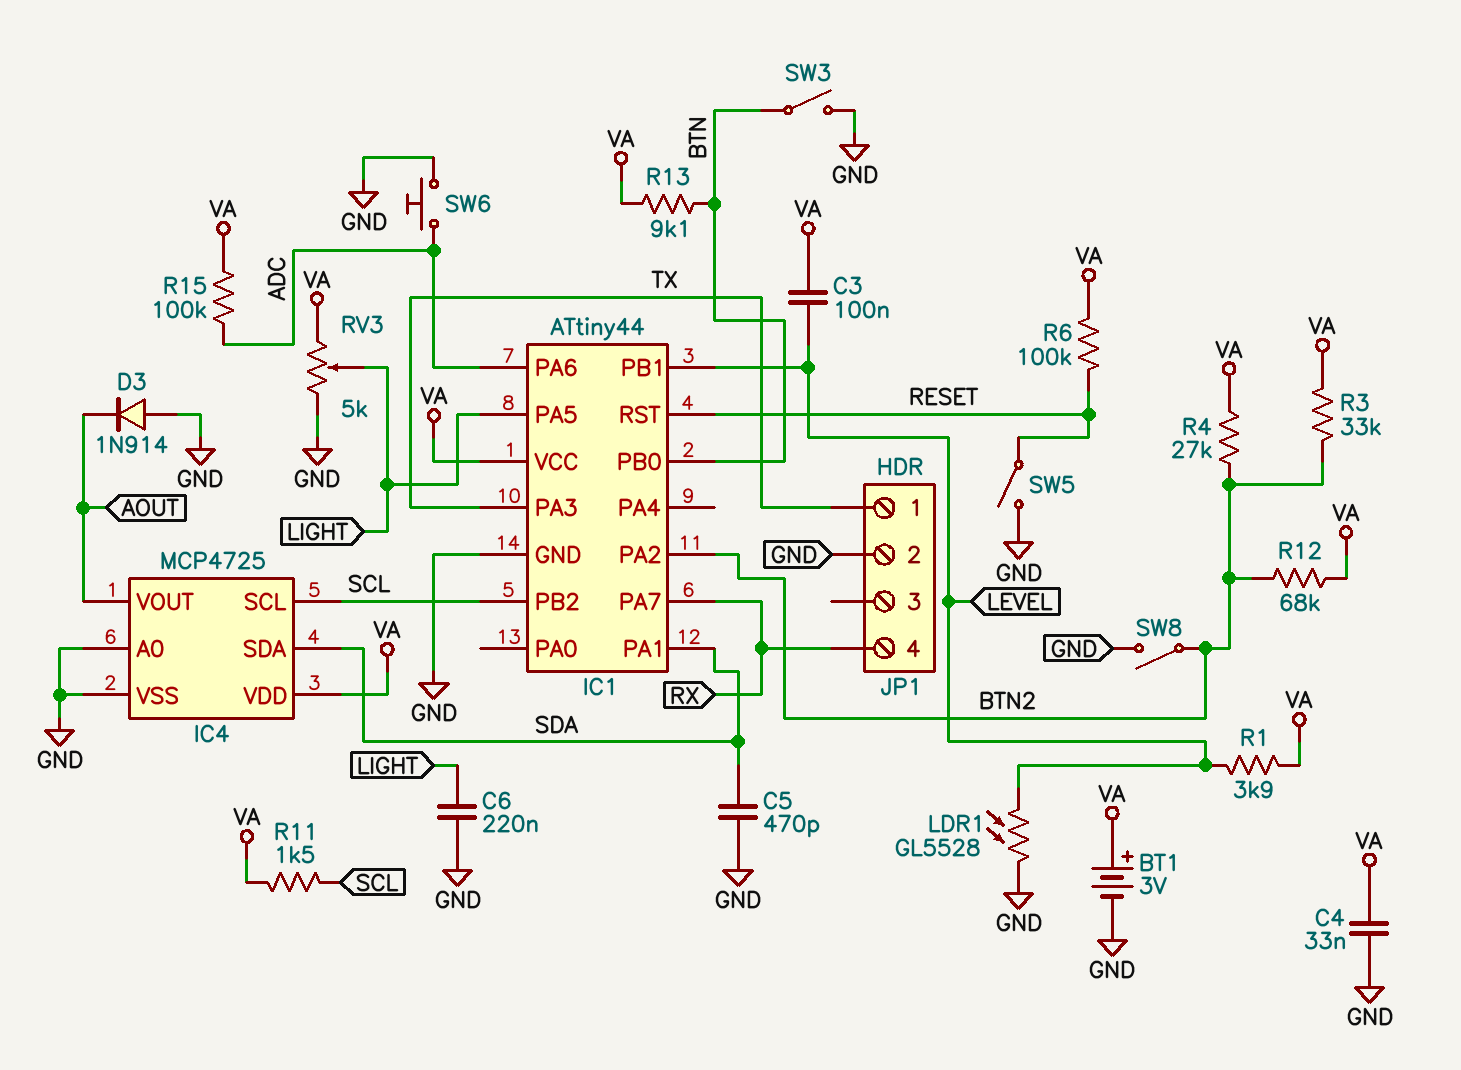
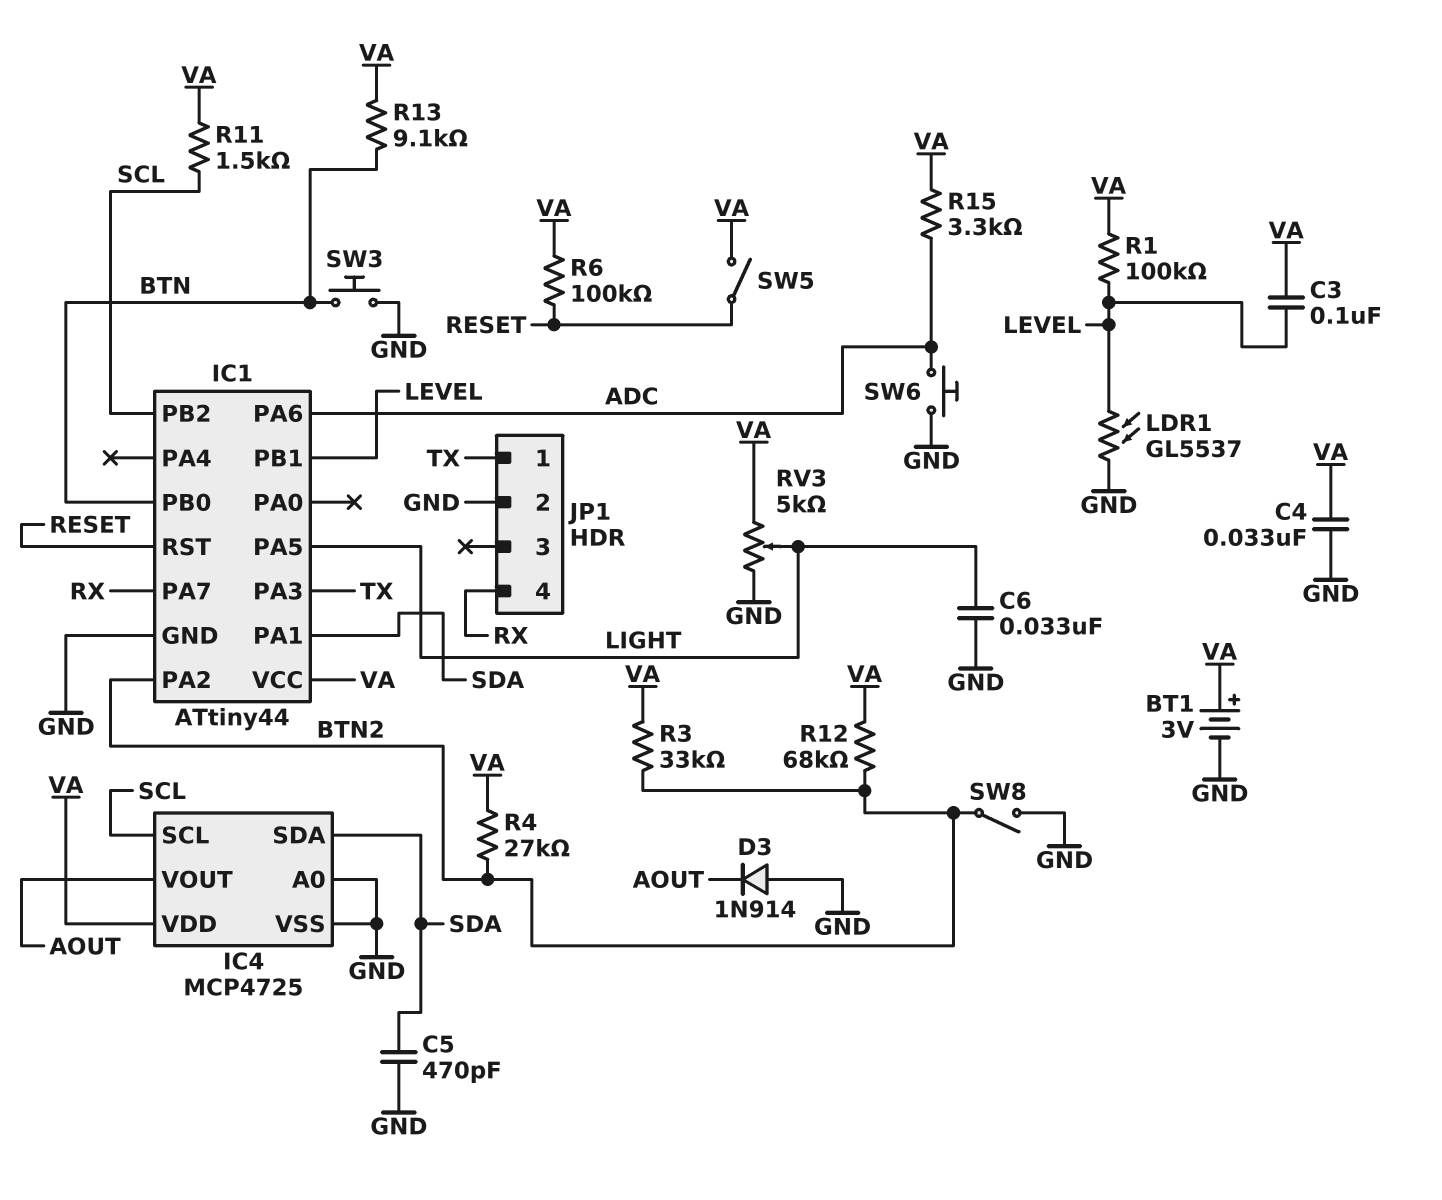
C6: 220nF (GND, LIGHT) -> 33nF (GND, LIGHT)
LDR1: GL5528 (GND, LEVEL) -> GL5537 (GND, LEVEL)
R1: 3.9k (LEVEL, VA) -> 100k (LEVEL, VA)
R15: 100k (ADC, VA) -> 3.3k (ADC, VA)
SW3: switch (BTN, GND) -> button (BTN, GND)
SW5: switch (GND, RESET) -> switch (RESET, VA)

